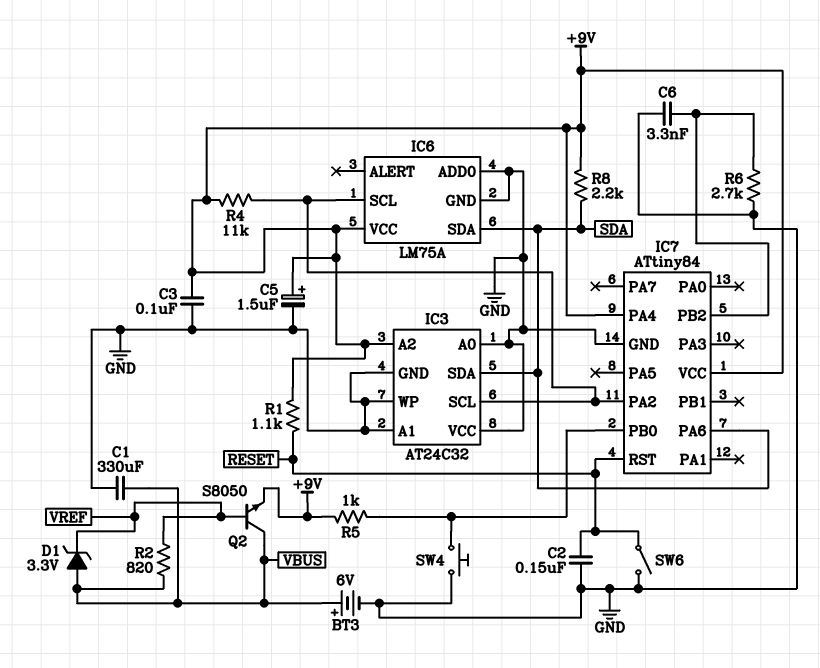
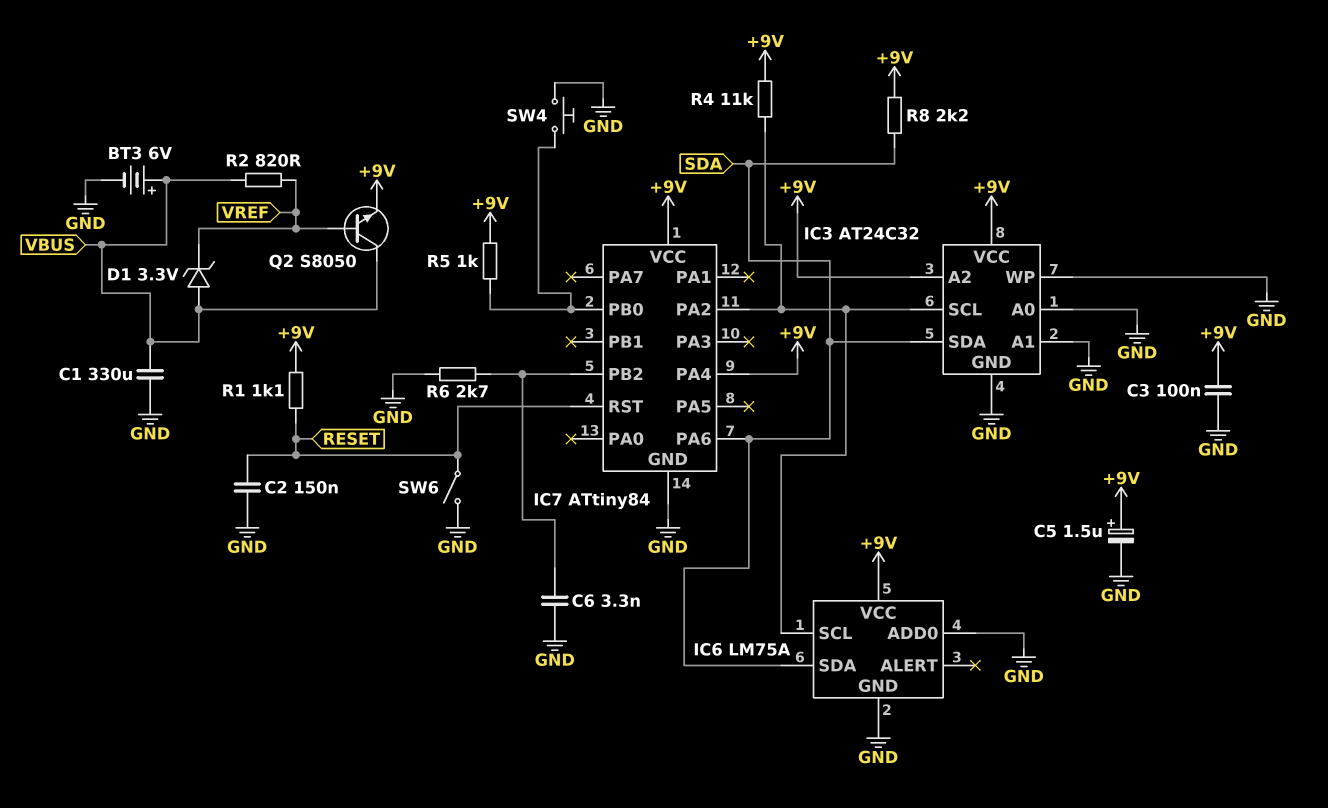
IC3 pin VCC: GND -> +9V

